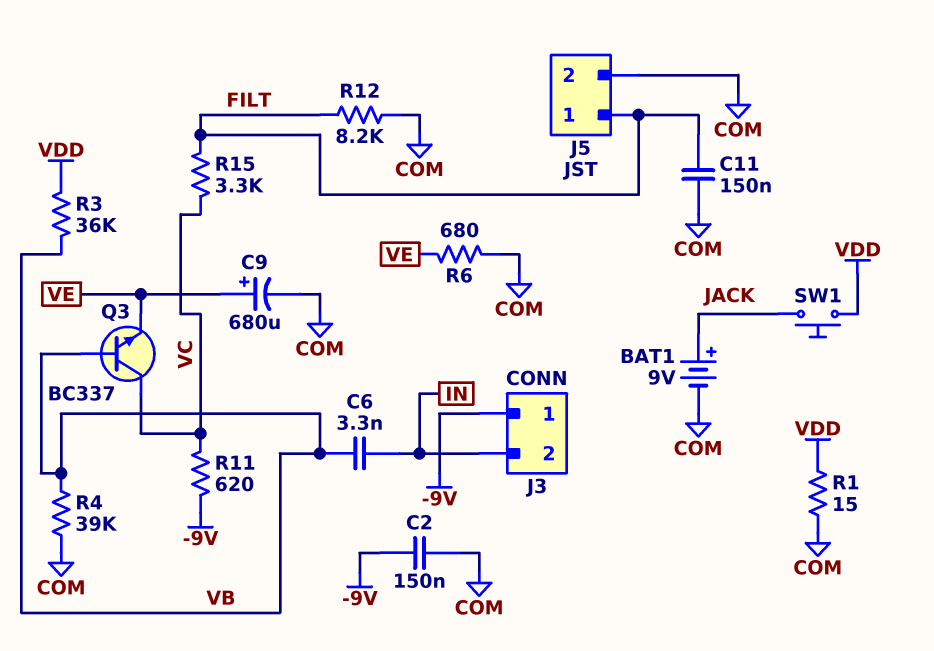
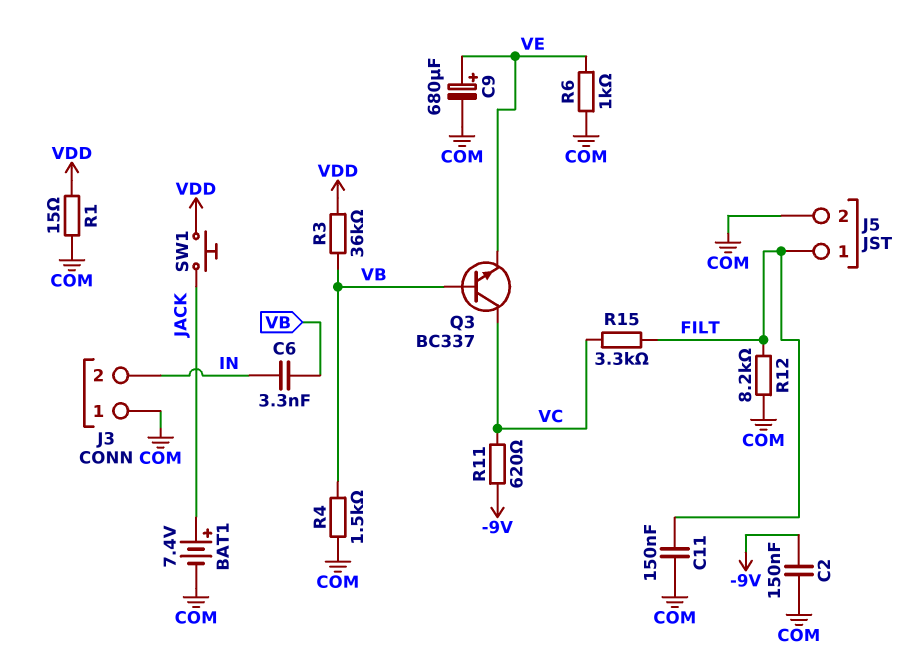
BAT1: 9V (plus JACK, minus COM) -> 7.4V (plus JACK, minus COM)
J3 pin 1: -9V -> COM
R4: 39k (COM, VB) -> 1.5k (COM, VB)
R6: 680 (COM, VE) -> 1k (COM, VE)

